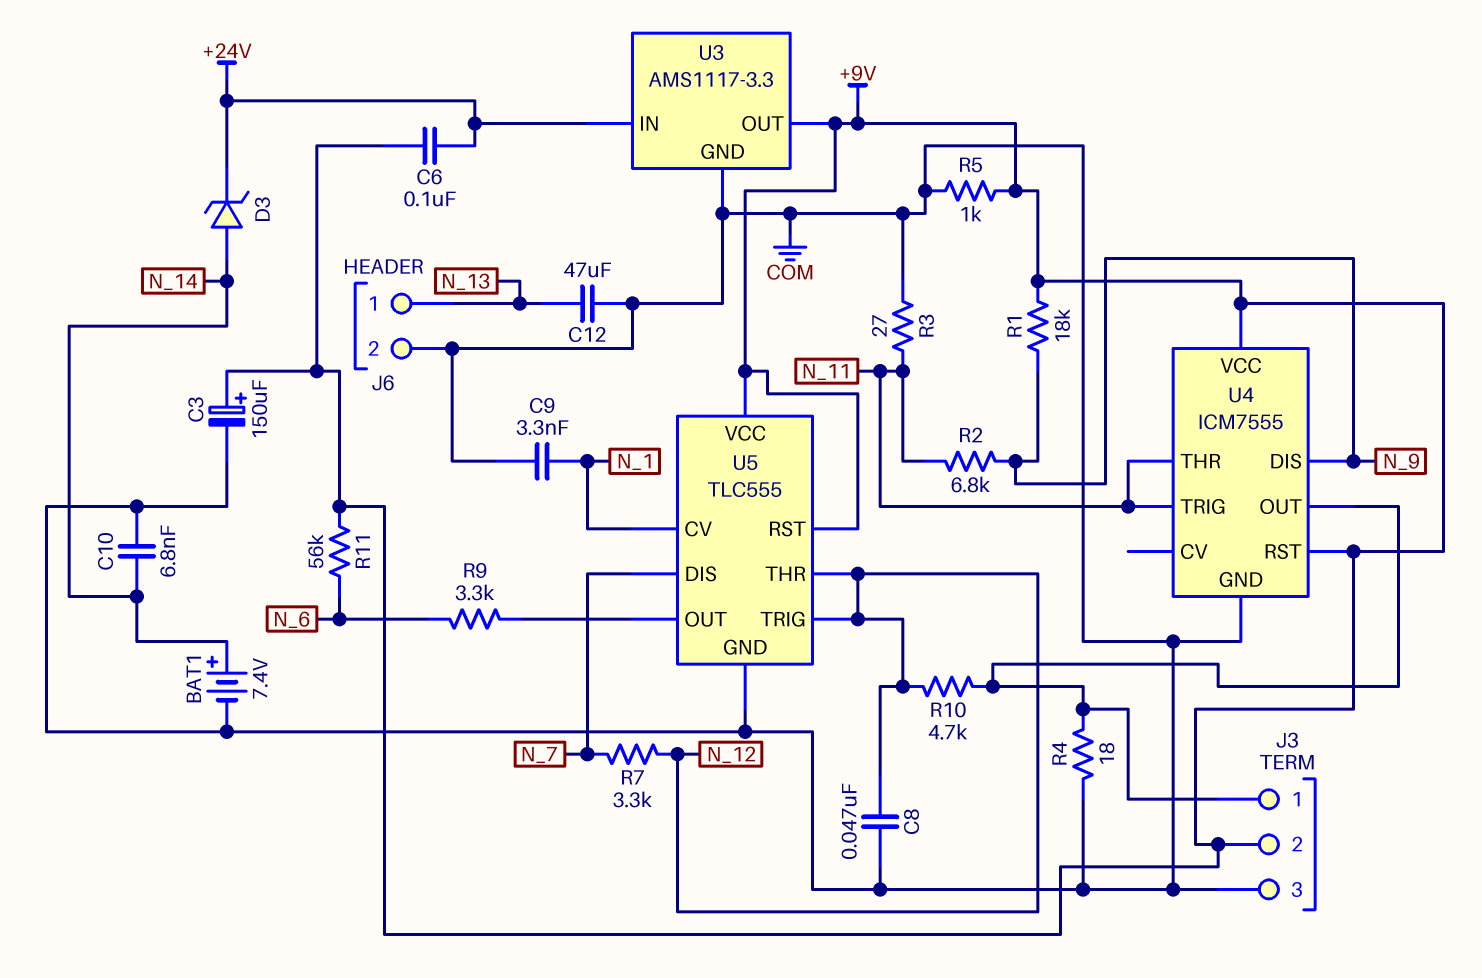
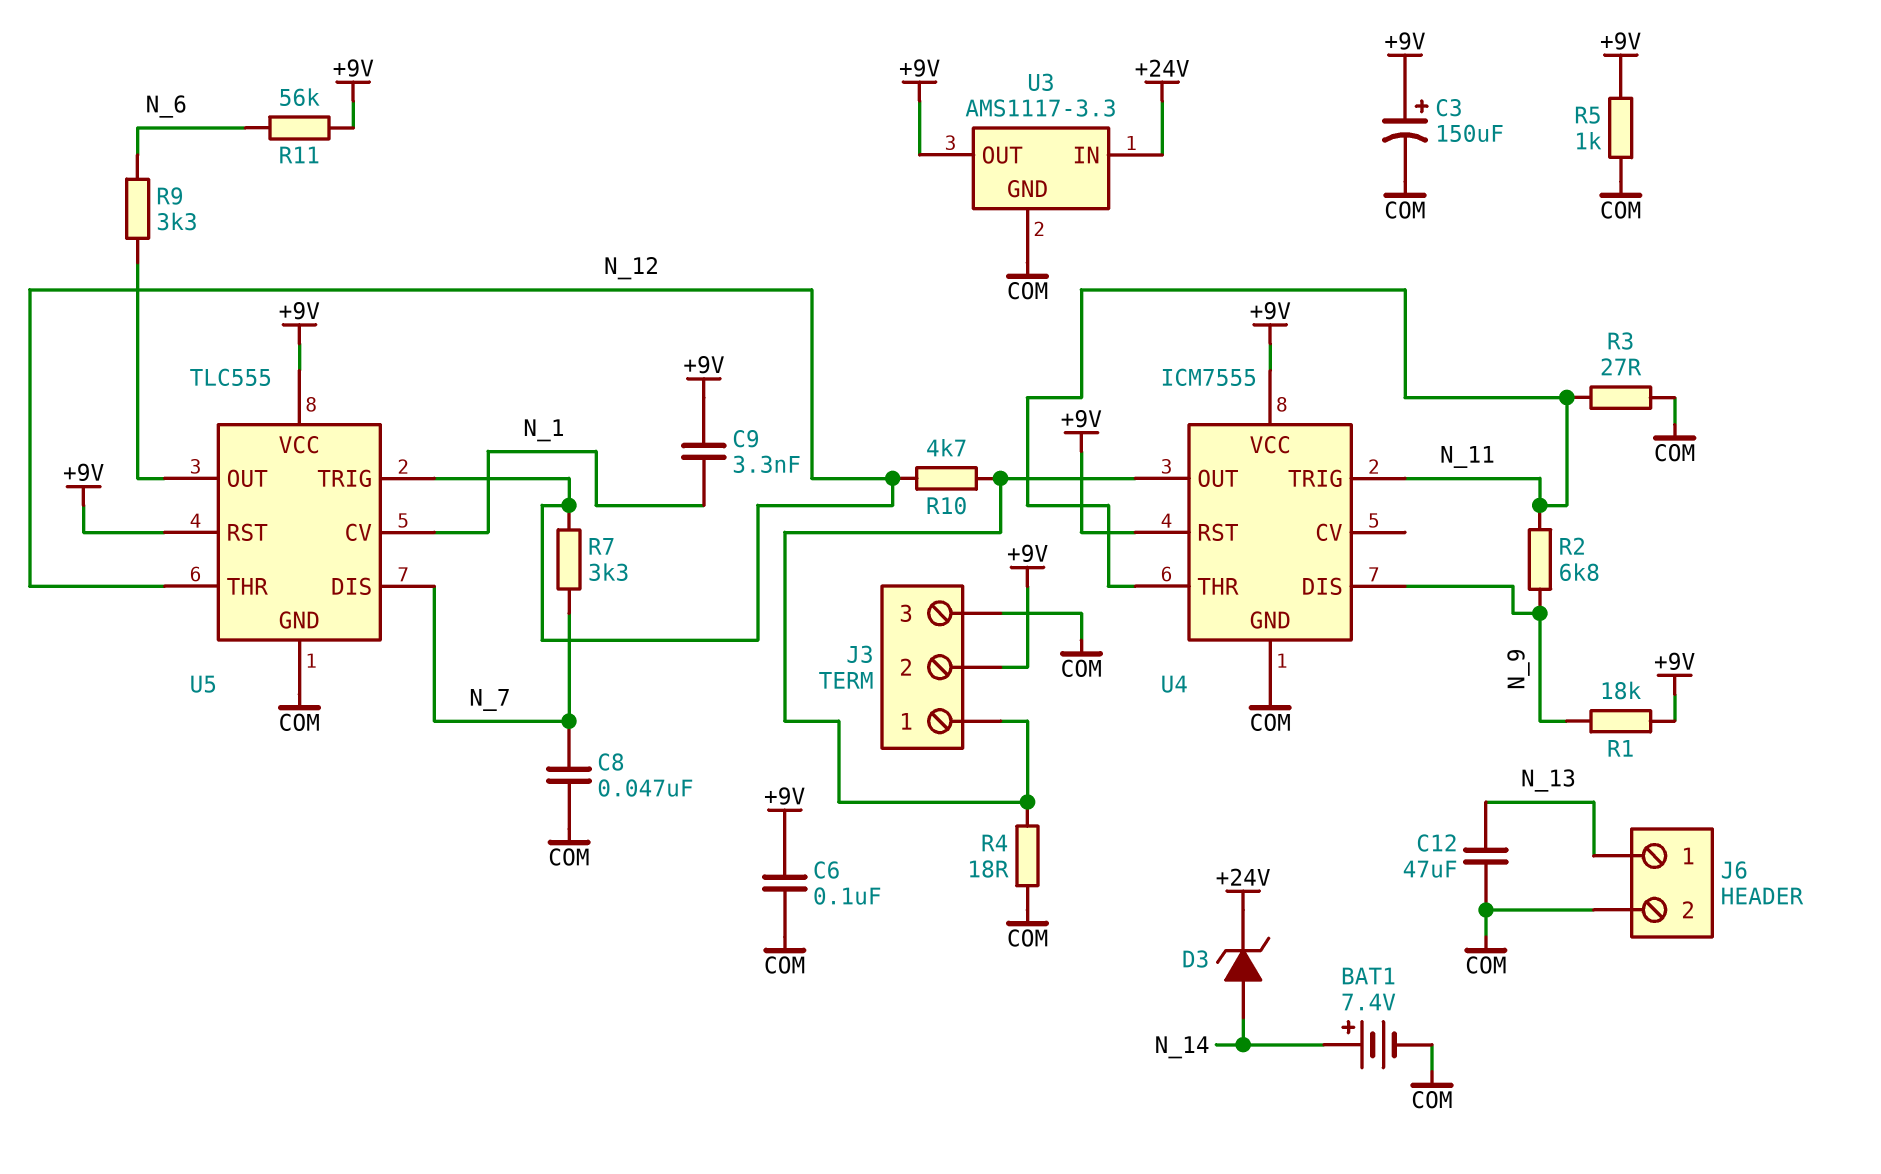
C6: 100nF (+9V, +24V) -> 100nF (+9V, COM)
C8: 47nF (COM, N_12) -> 47nF (COM, N_7)
C9: 3.3nF (COM, N_1) -> 3.3nF (+9V, N_1)
C10: 6.8nF (COM, N_14) -> none

